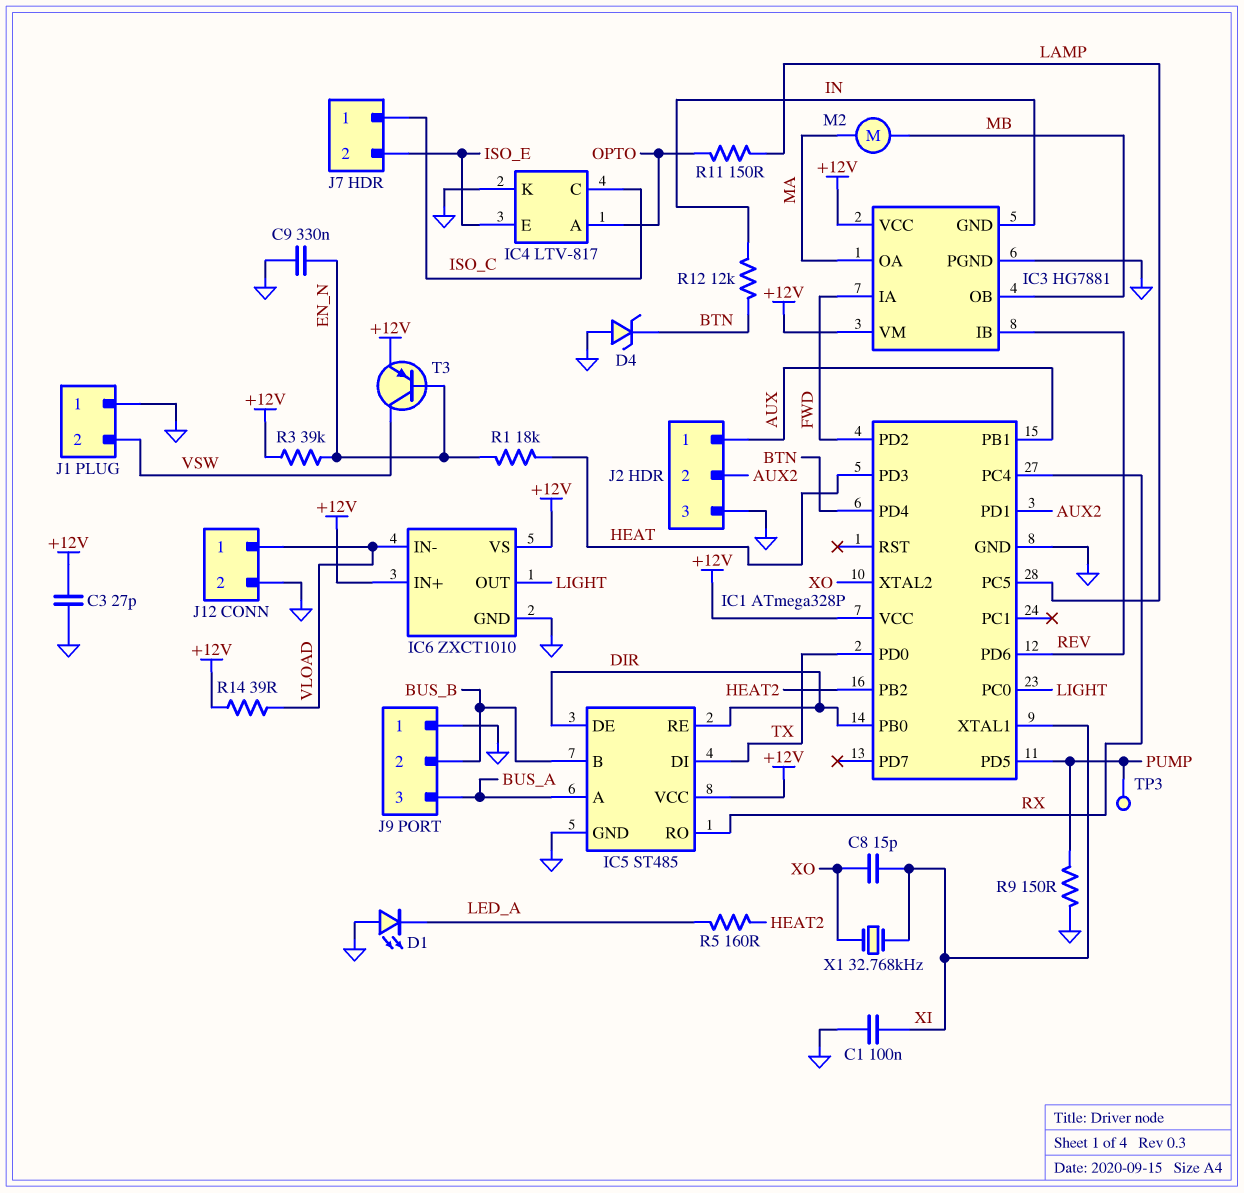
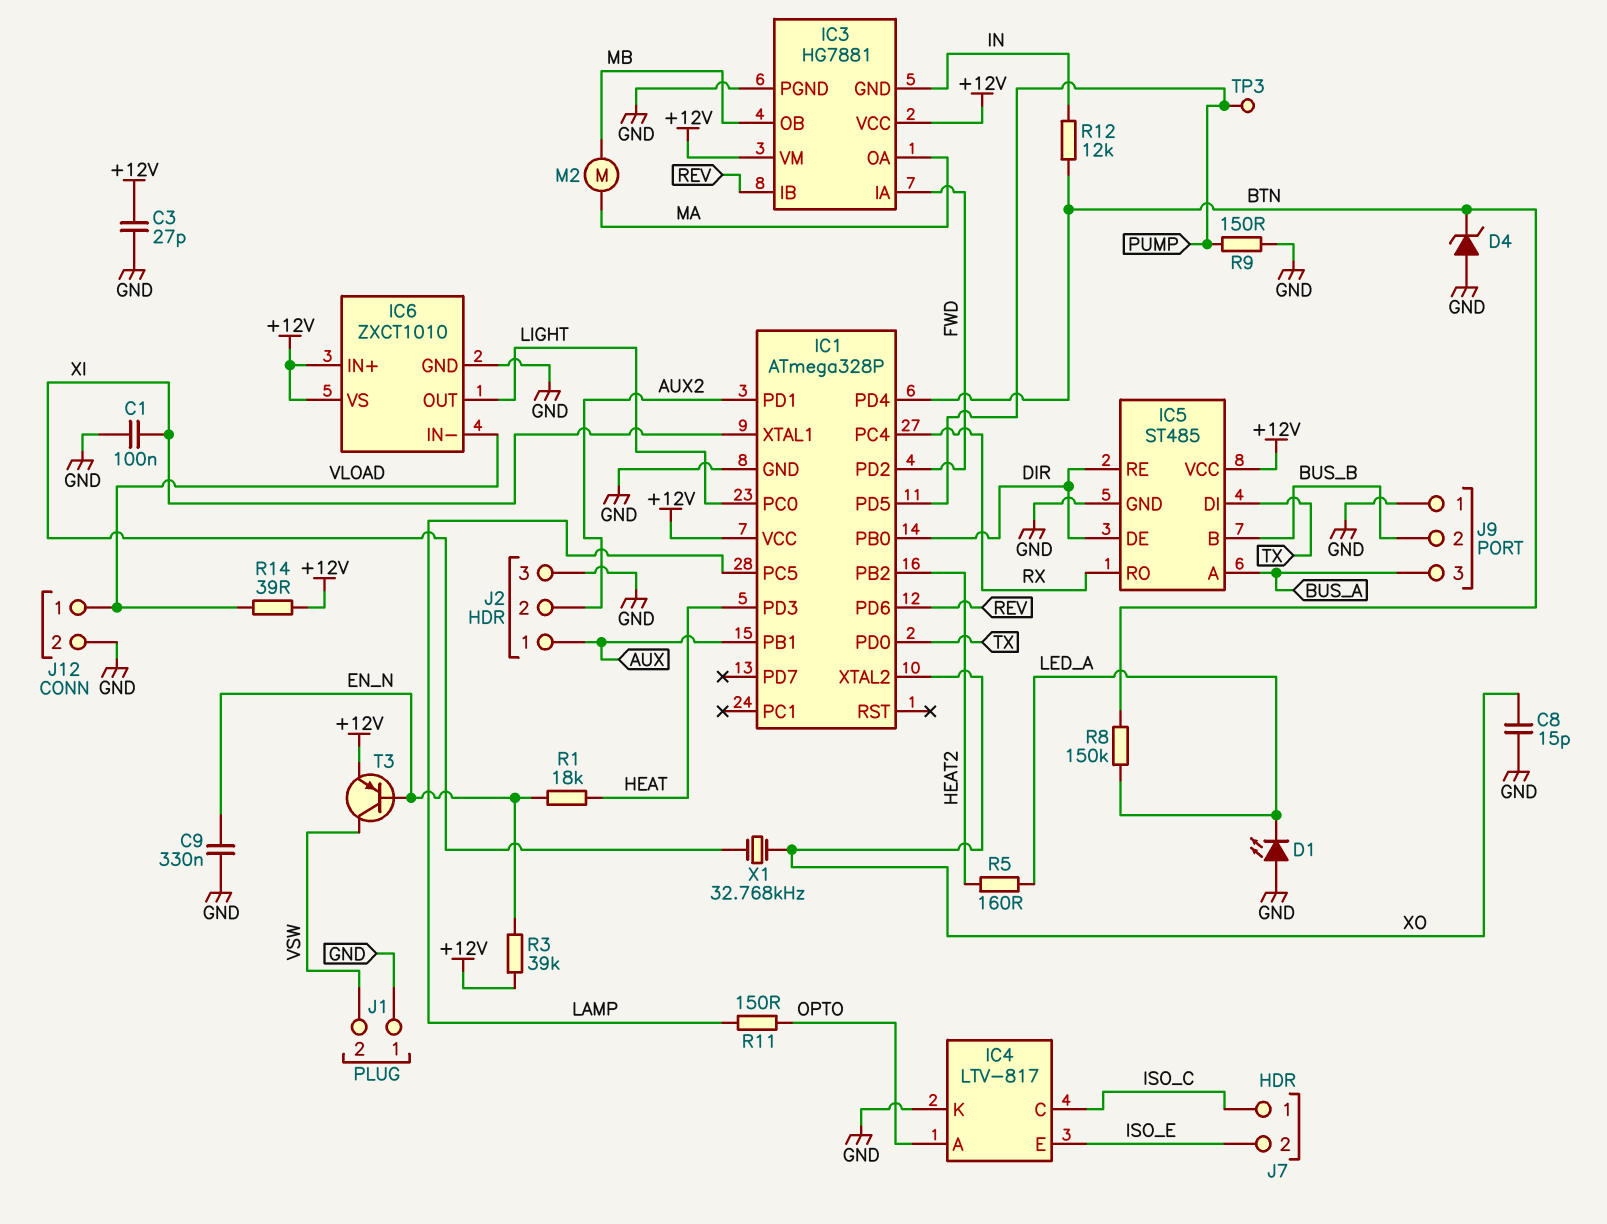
C8: 15pF (XI, XO) -> 15pF (GND, XO)
R8: none -> 150k (BTN, LED_A)

